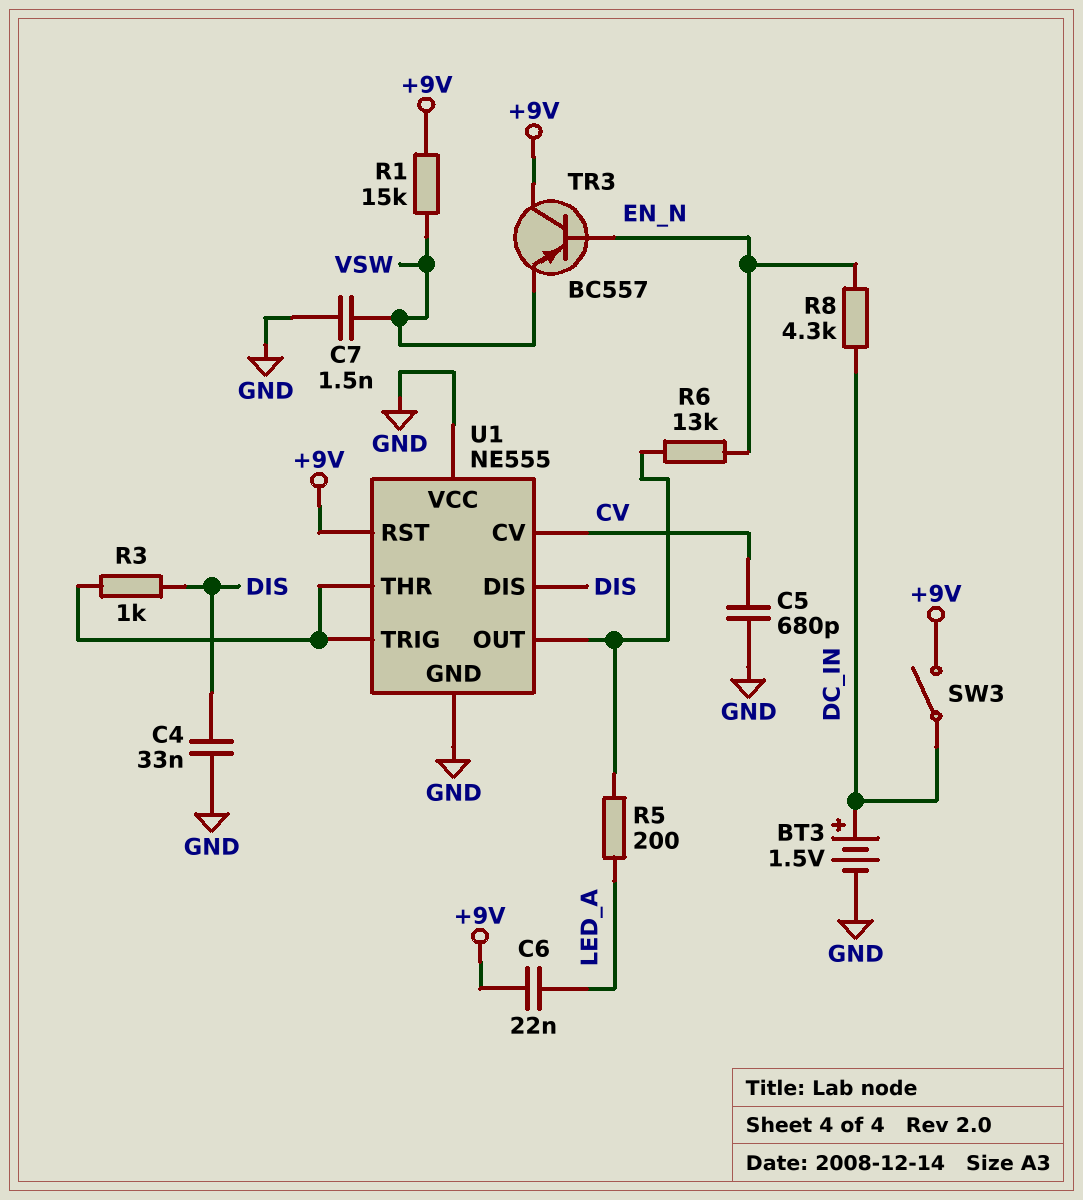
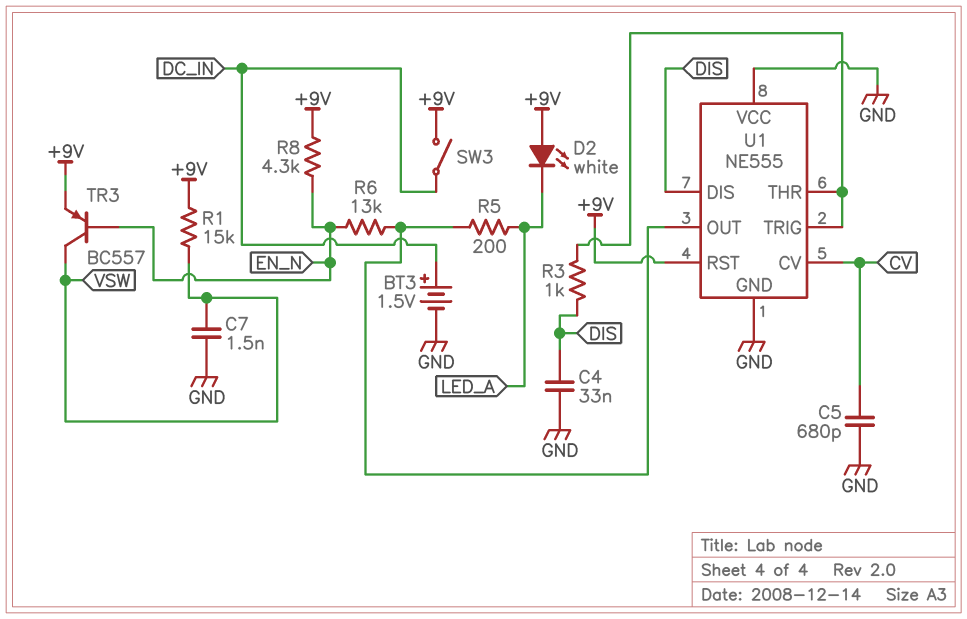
C6: 22nF (+9V, LED_A) -> none
D2: none -> LED white (A +9V, K LED_A)
R8: 4.3k (DC_IN, EN_N) -> 4.3k (+9V, EN_N)
TR3: PNP BC557 (B EN_N, C +9V, E VSW) -> PNP BC557 (B EN_N, C VSW, E +9V)

